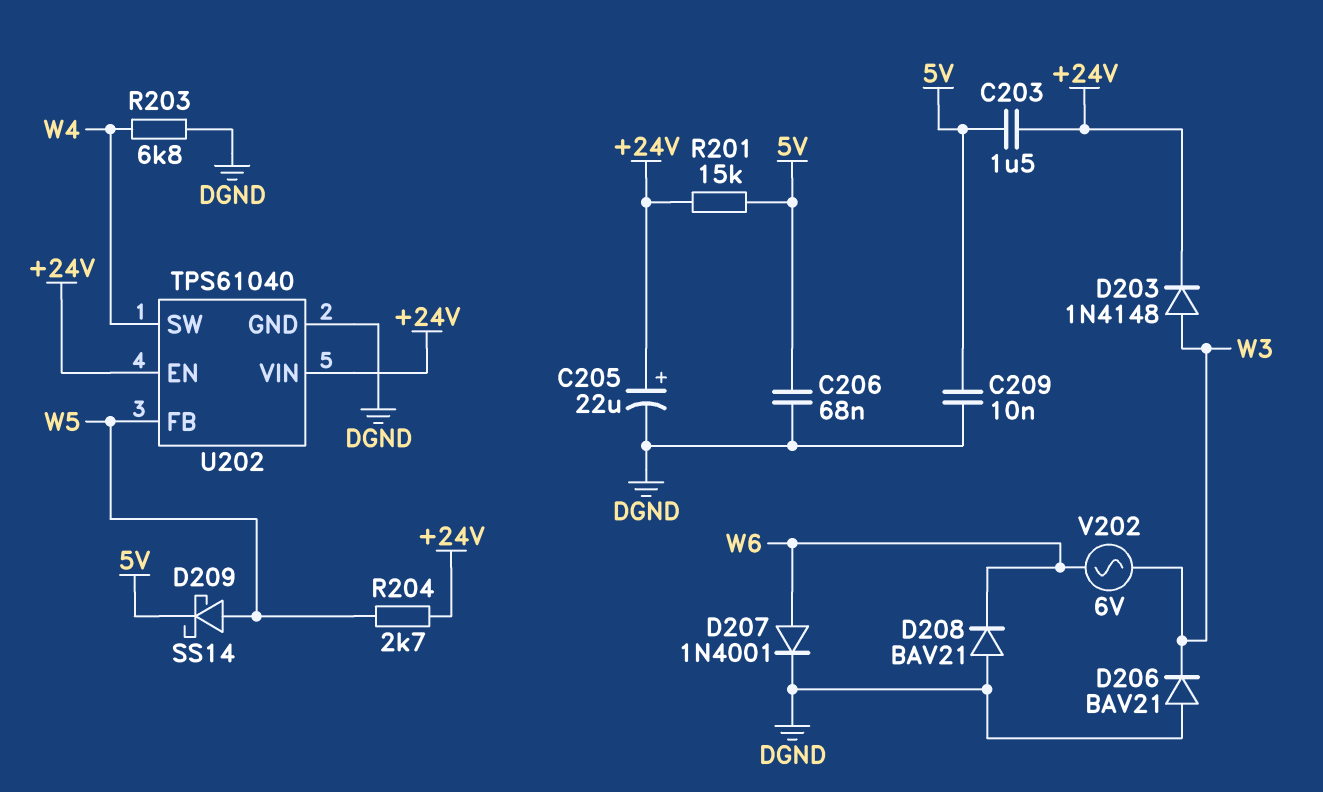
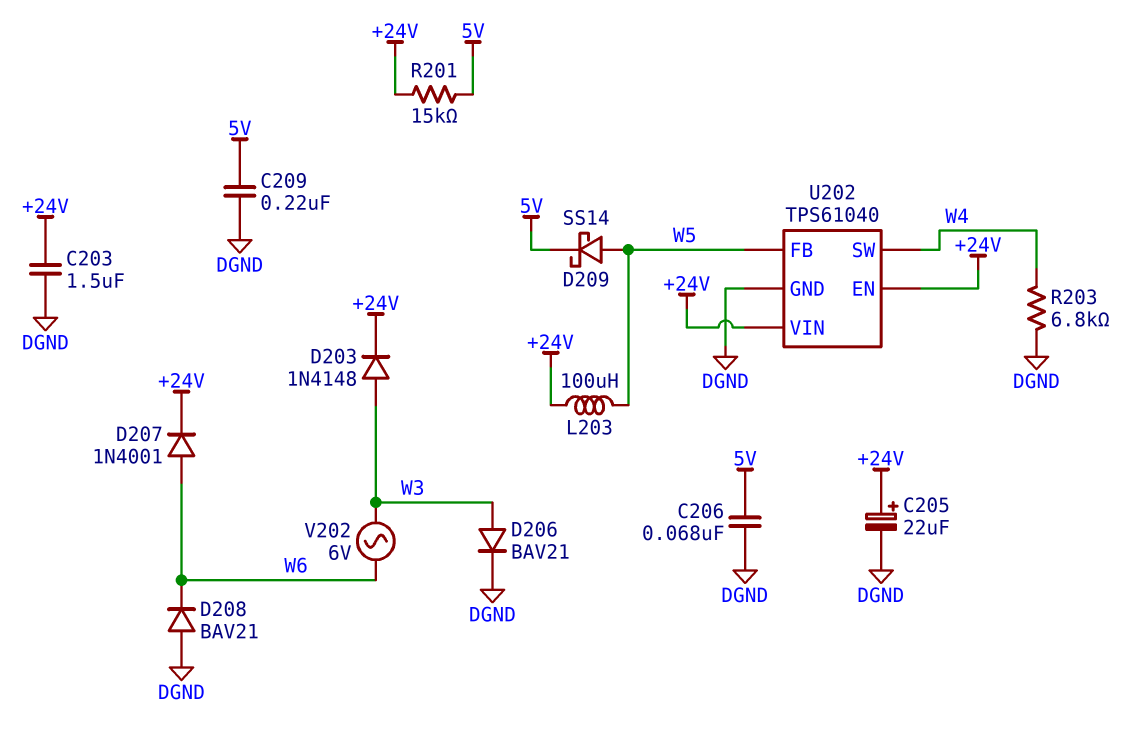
C203: 1.5uF (+24V, 5V) -> 1.5uF (+24V, DGND)
C209: 10nF (5V, DGND) -> 220nF (5V, DGND)
D206: diode BAV21 (A DGND, K W3) -> diode BAV21 (A W3, K DGND)
D207: diode 1N4001 (A W6, K DGND) -> diode 1N4001 (A W6, K +24V)
L203: none -> 100uH (+24V, W5)
R204: 2.7k (+24V, W5) -> none

